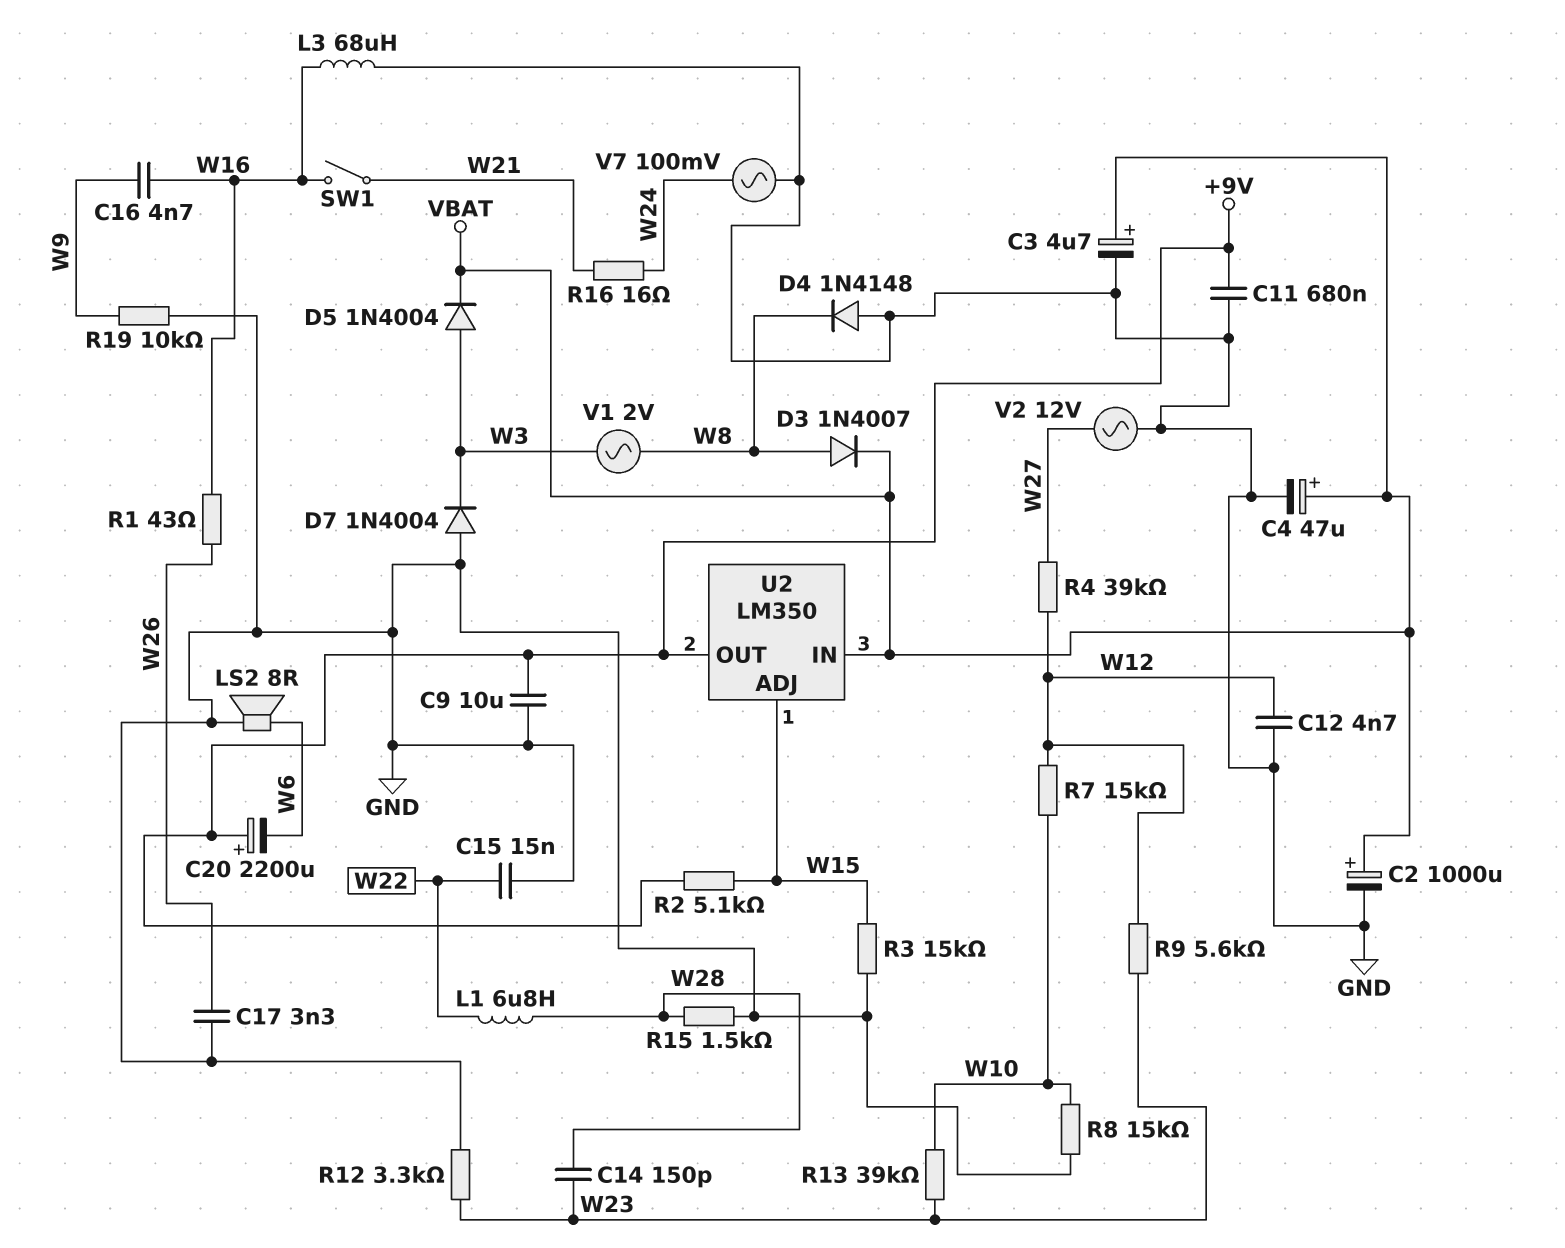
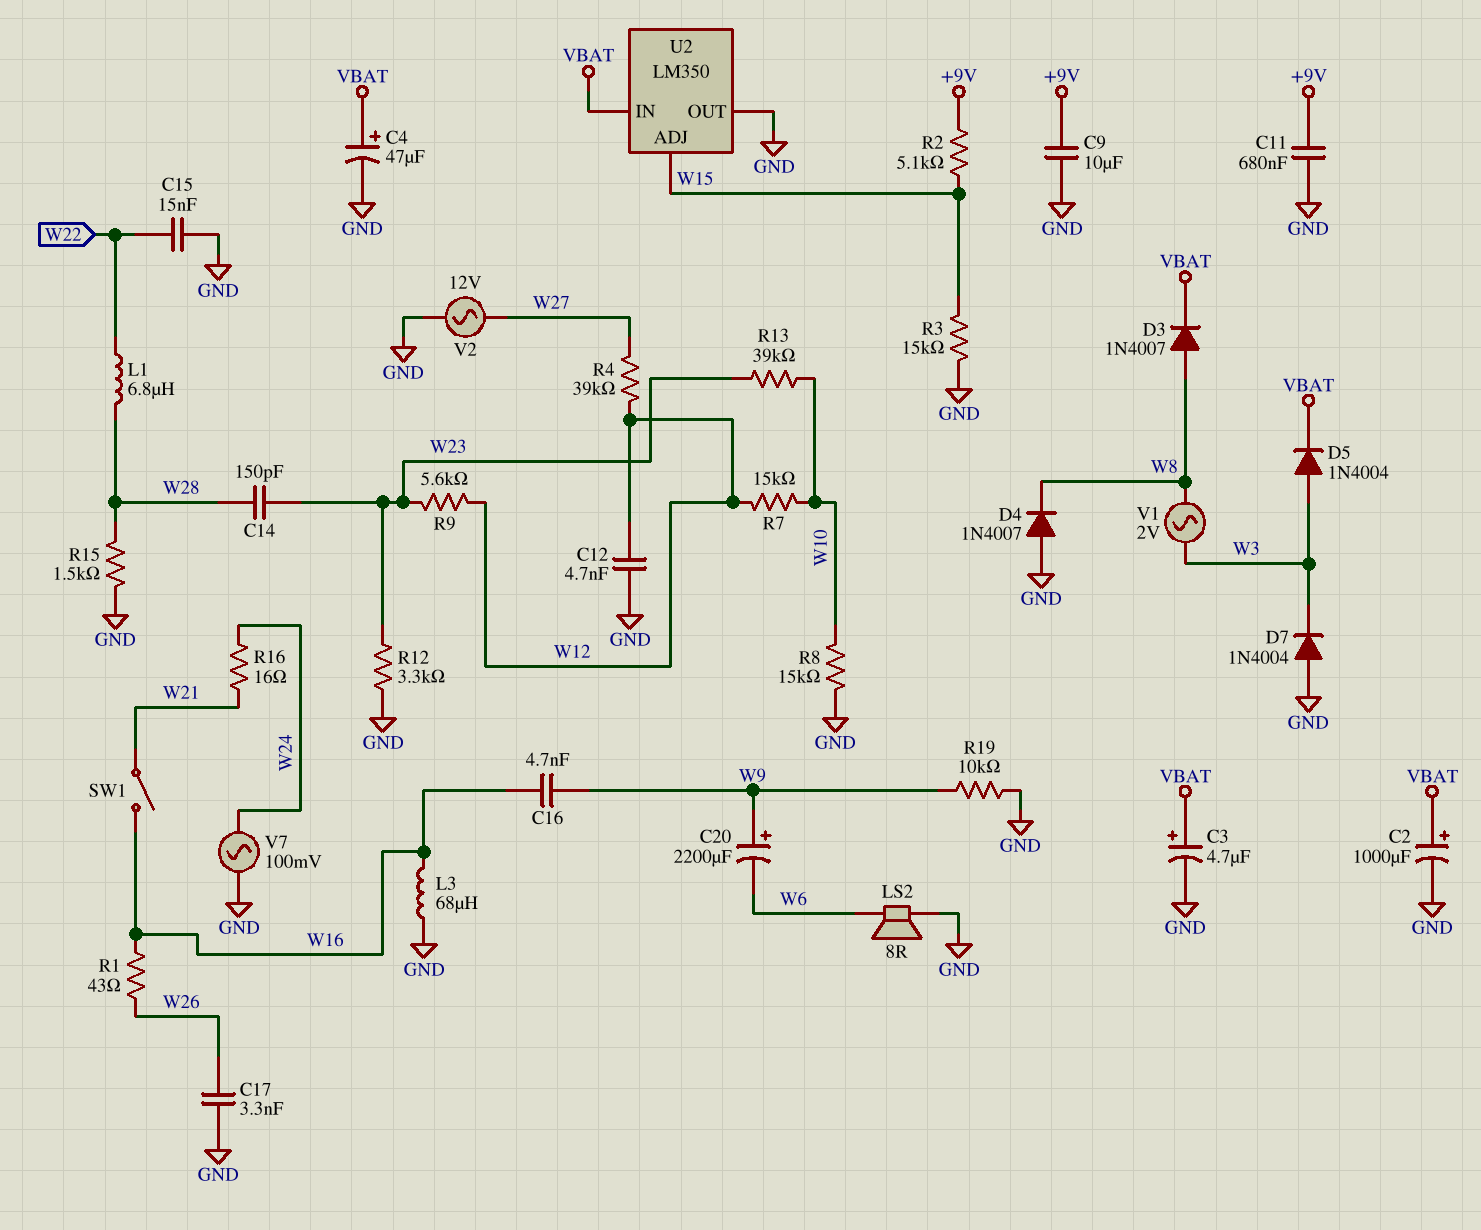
C20: 2200uF (plus +9V, minus W6) -> 2200uF (plus W9, minus W6)
D4: diode 1N4148 (A GND, K W8) -> diode 1N4007 (A GND, K W8)
U2 pin OUT: +9V -> GND

